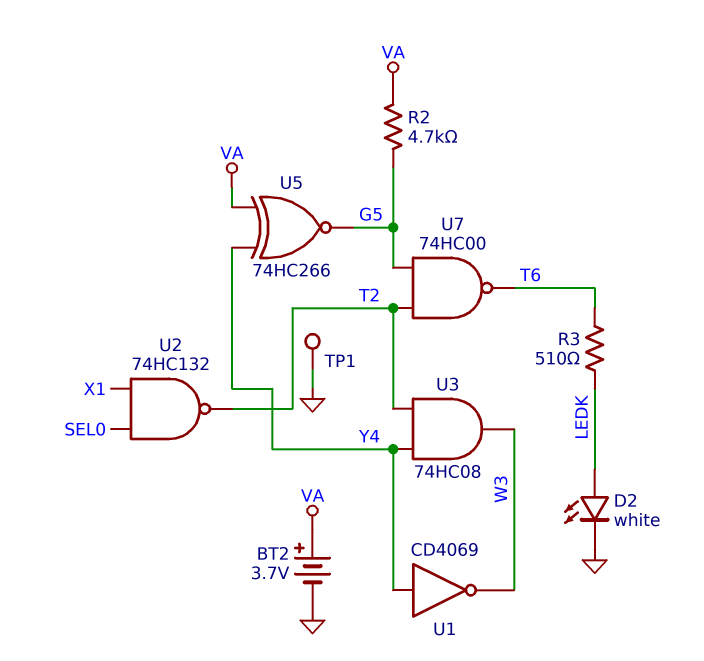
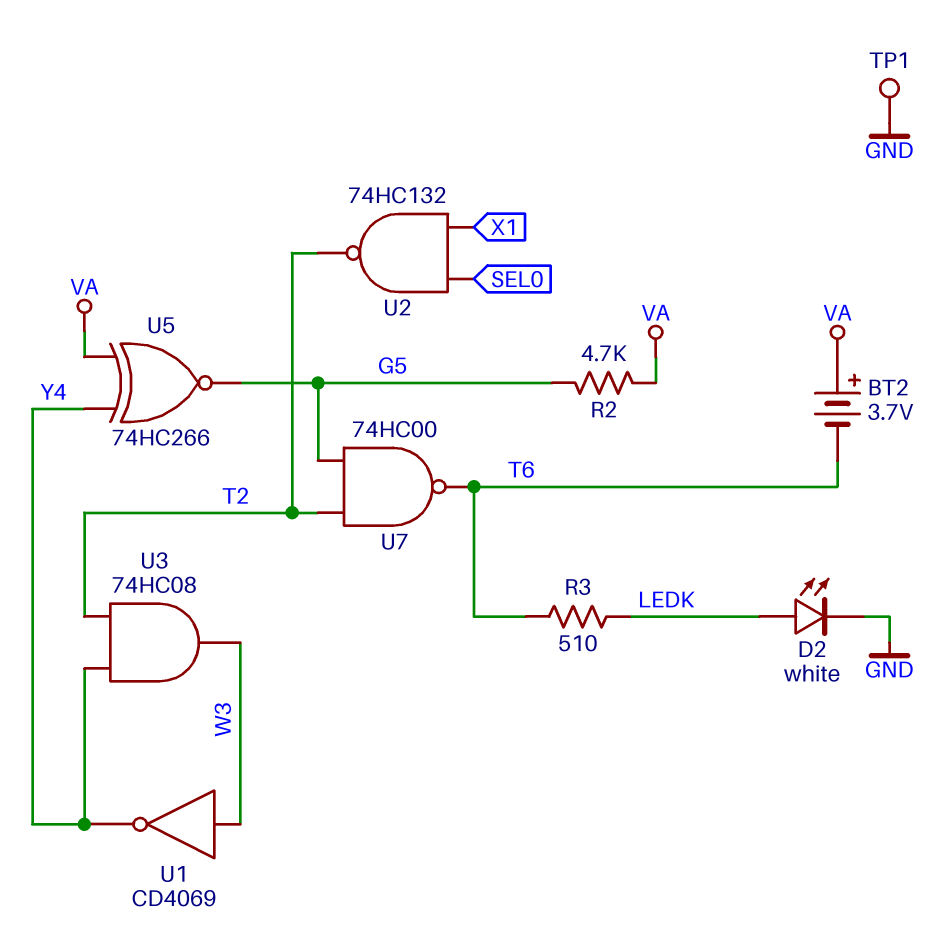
BT2: 3.7V (plus VA, minus GND) -> 3.7V (plus VA, minus T6)
U1: NOT CD4069 (in Y4, out W3) -> NOT CD4069 (in W3, out Y4)

